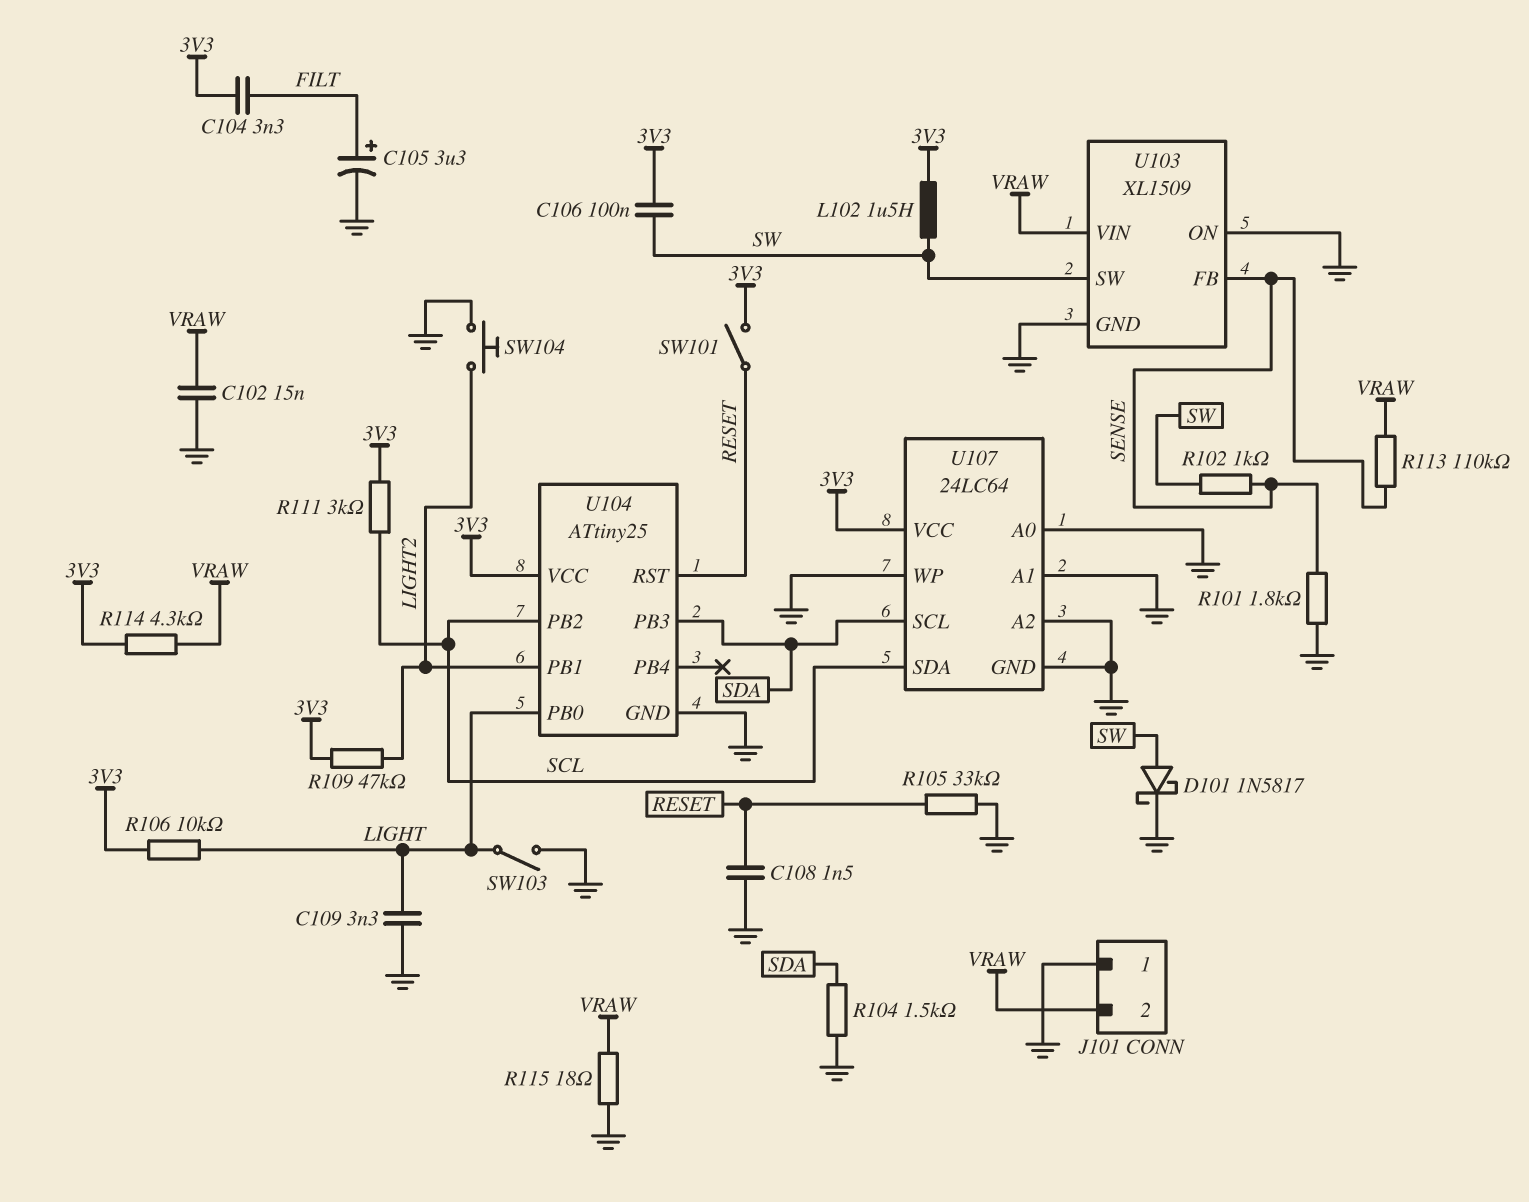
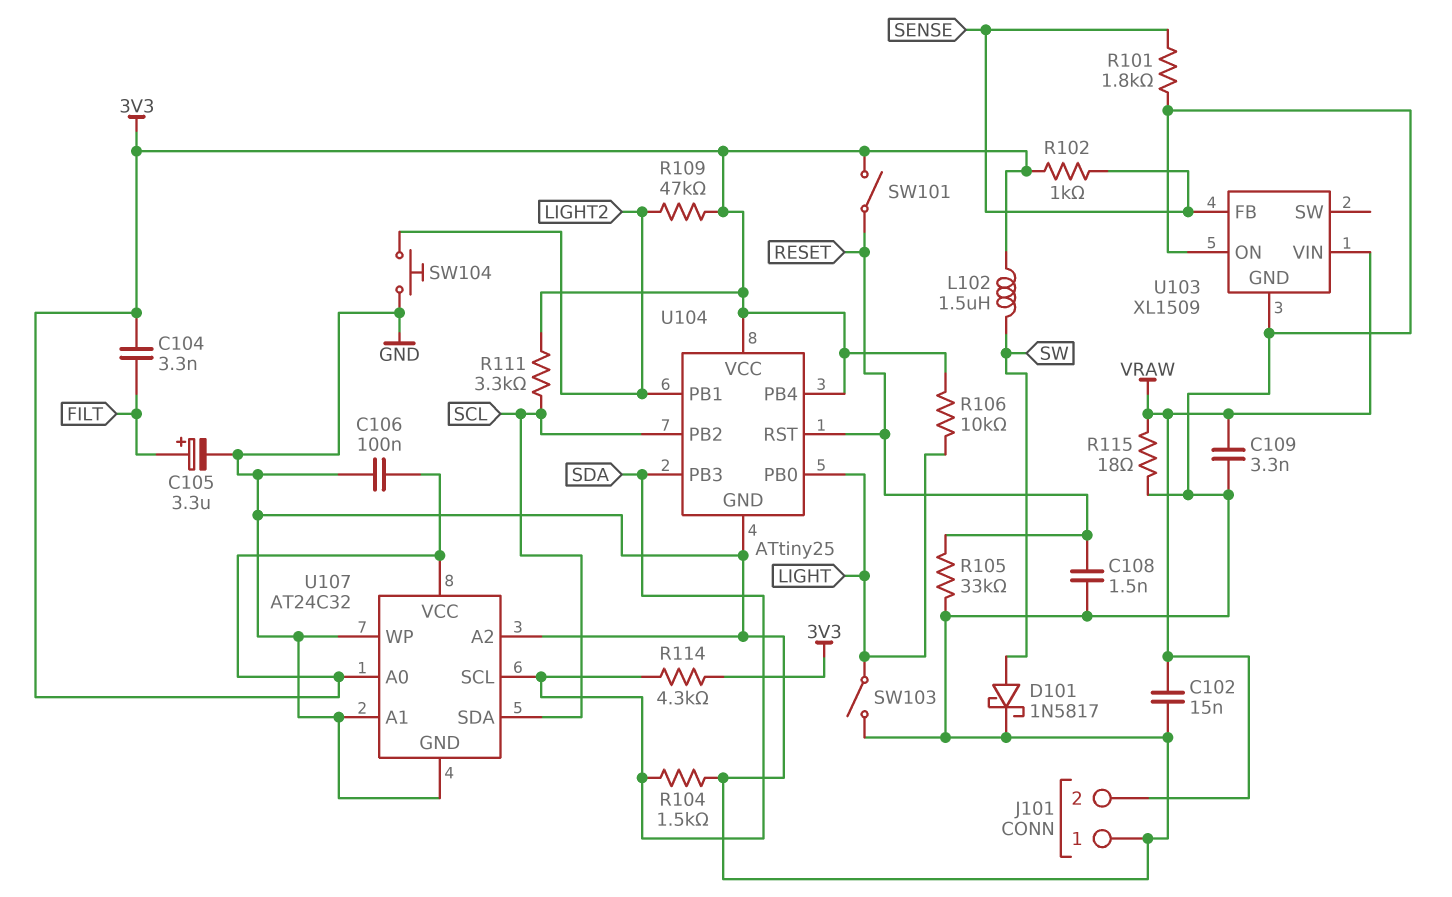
C106: 100nF (3V3, SW) -> 100nF (3V3, GND)
C109: 3.3nF (GND, LIGHT) -> 3.3nF (GND, VRAW)
R102: 1k (SENSE, SW) -> 1k (3V3, SENSE)
R111: 3k (3V3, SCL) -> 3.3k (3V3, SCL)
R113: 110k (SENSE, VRAW) -> none
R114: 4.3k (3V3, VRAW) -> 4.3k (3V3, SDA)
U103 pin SW: SW -> none
U104 pin PB4: none -> 3V3
U107: 24LC64 -> AT24C32
U107 pin A0: GND -> 3V3

